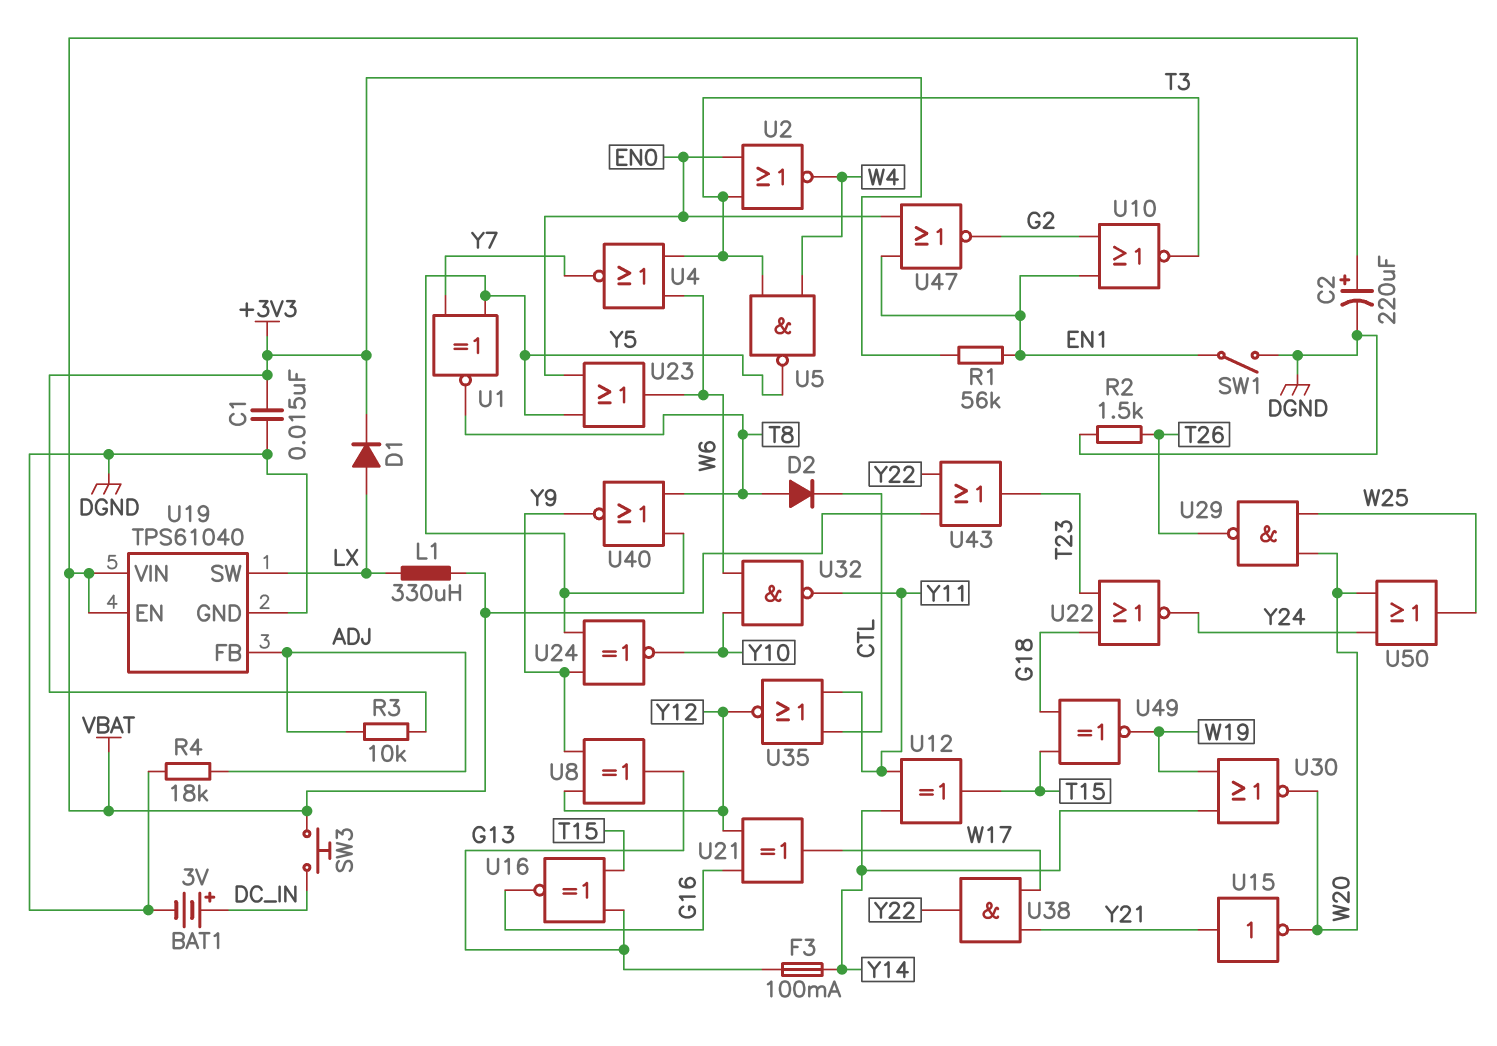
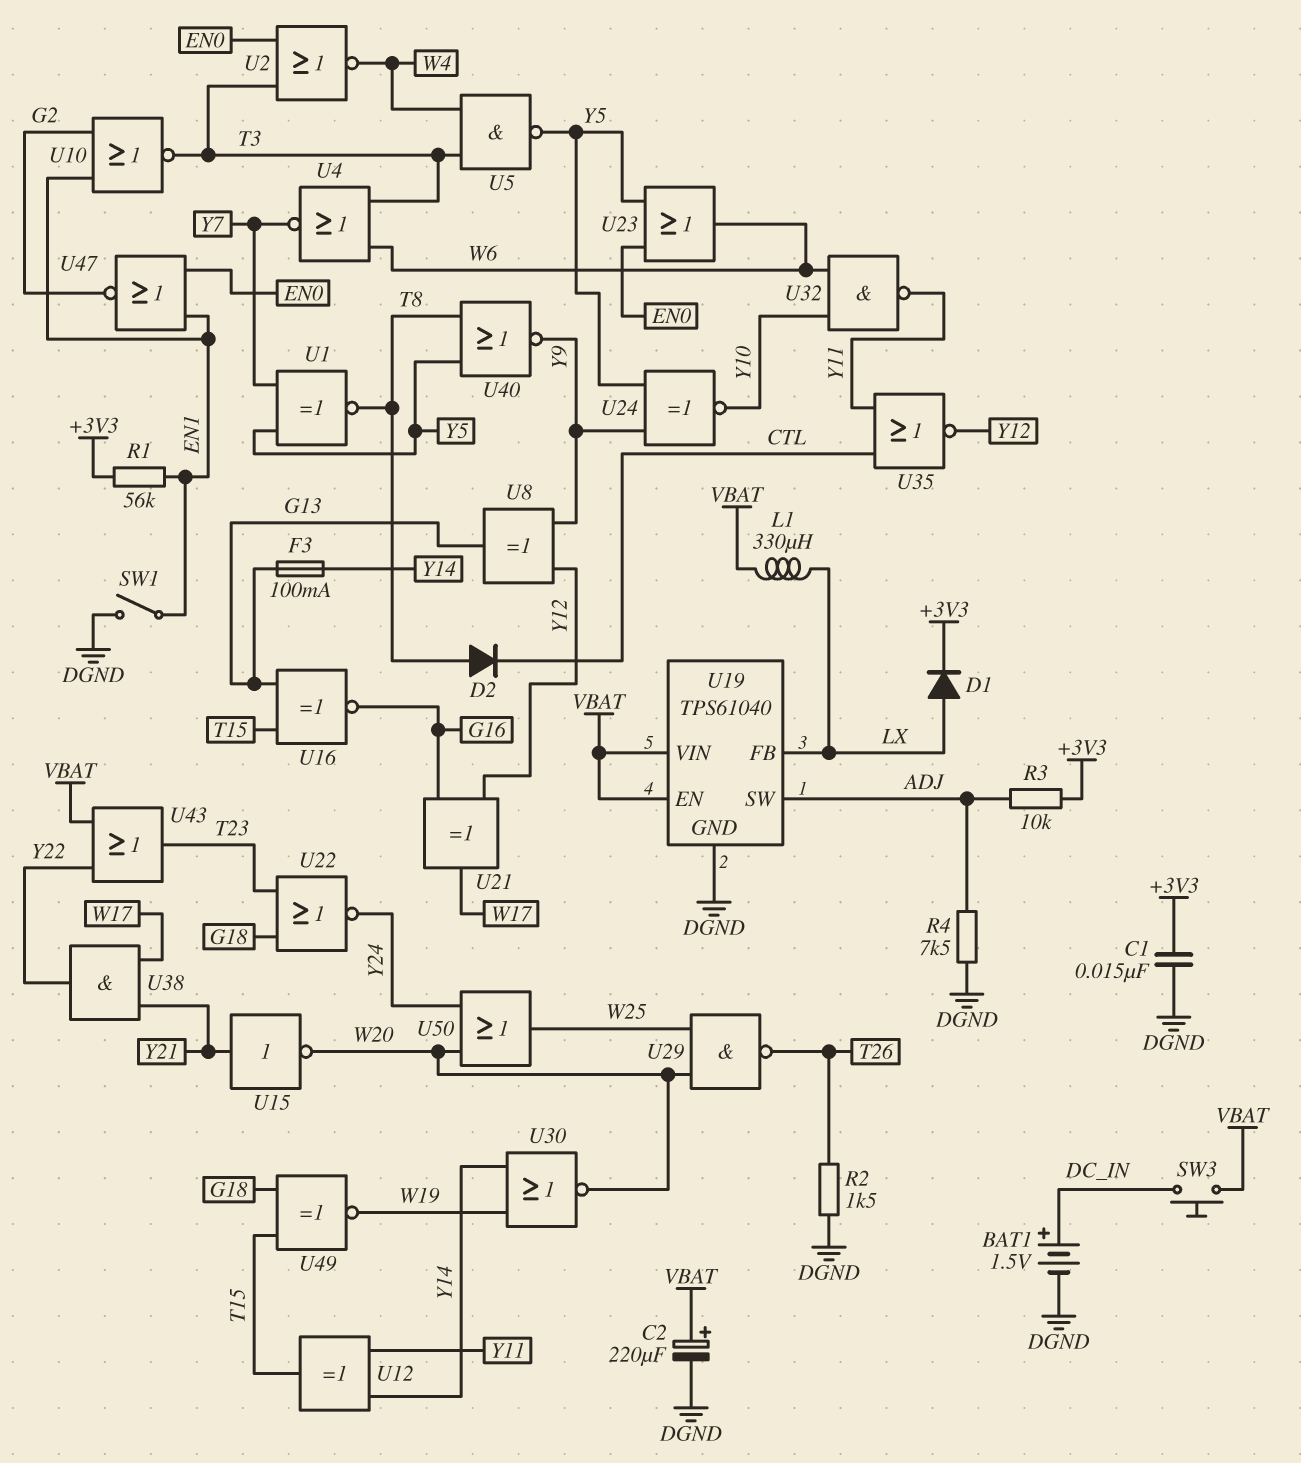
BAT1: 3V (plus DC_IN, minus DGND) -> 1.5V (plus DC_IN, minus DGND)
R4: 18k (ADJ, DGND) -> 7.5k (ADJ, DGND)
U19 pin FB: ADJ -> LX
U19 pin SW: LX -> ADJ

